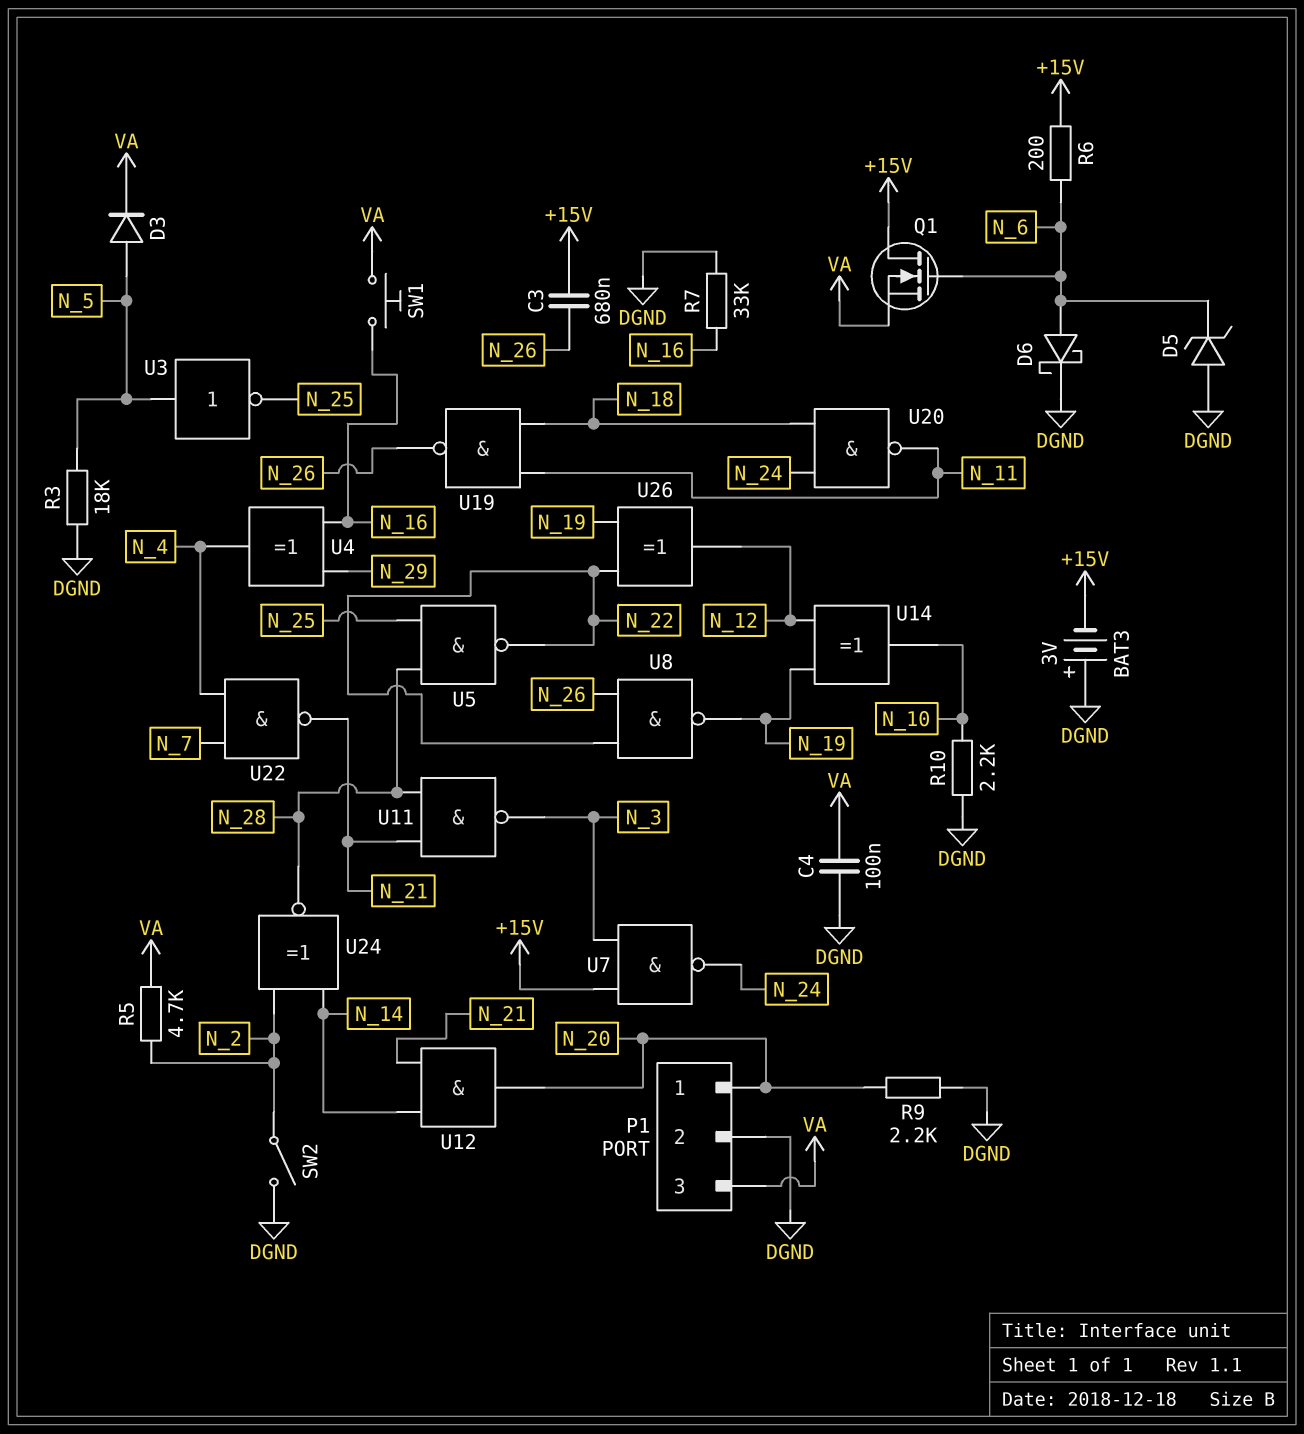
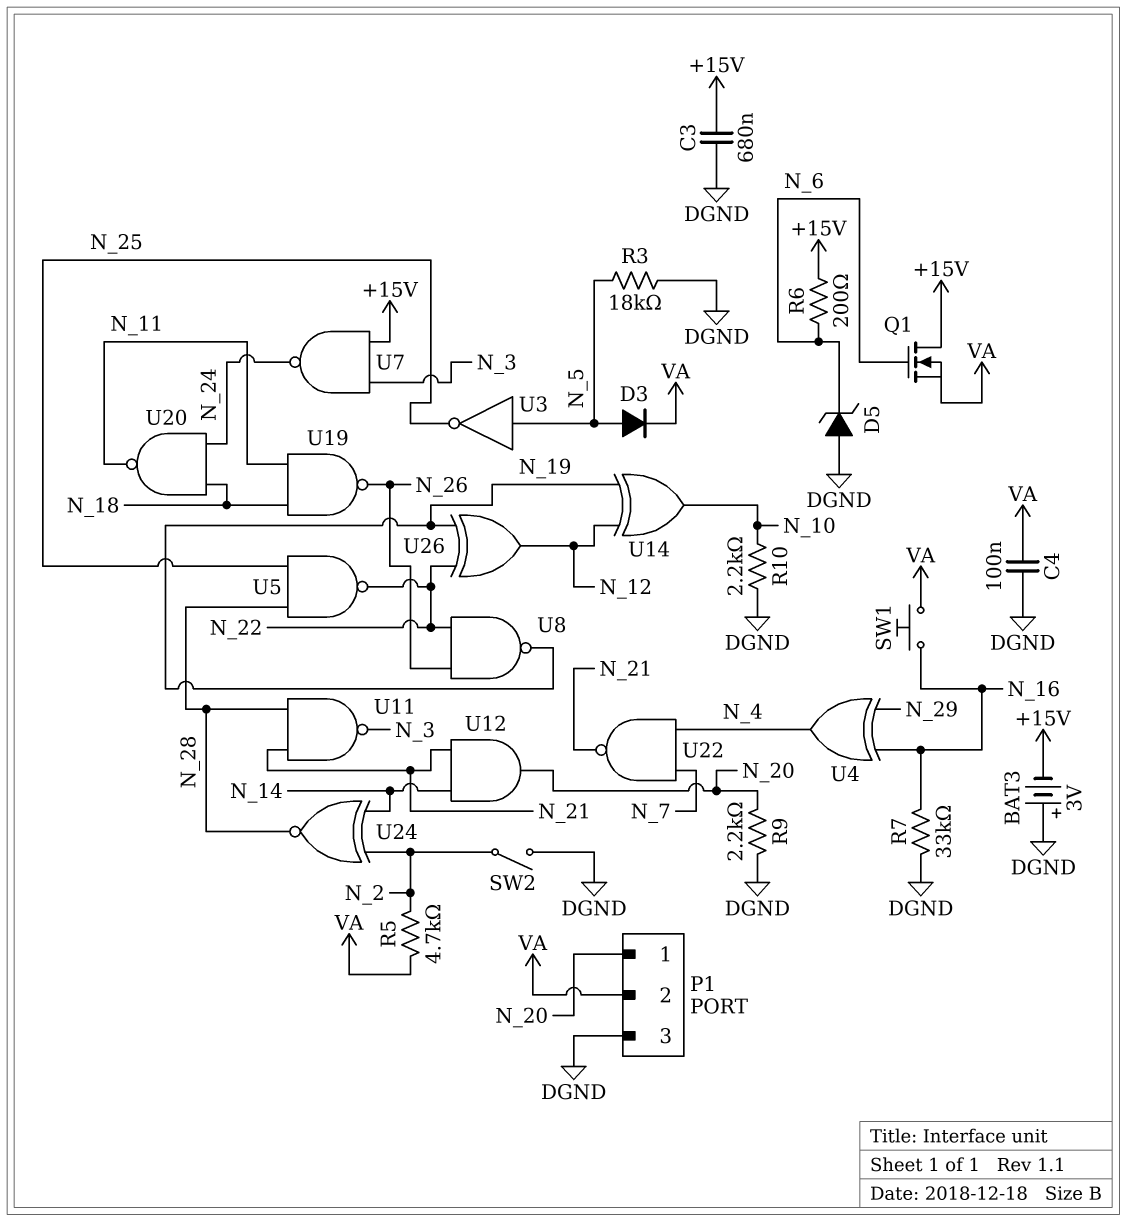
C3: 680nF (+15V, N_26) -> 680nF (+15V, DGND)
D6: schottky (A N_6, K DGND) -> none
P1 pin 2: DGND -> VA
P1 pin 3: VA -> DGND

